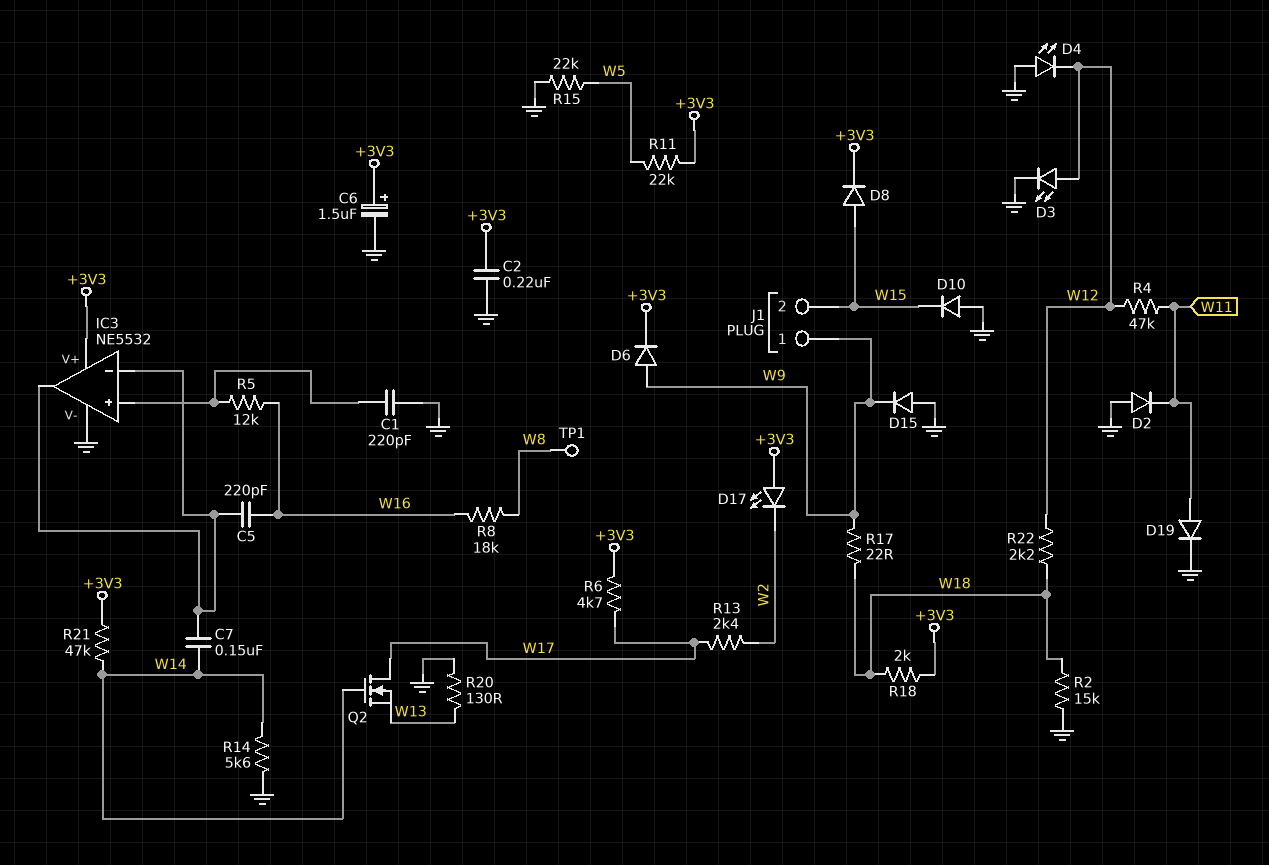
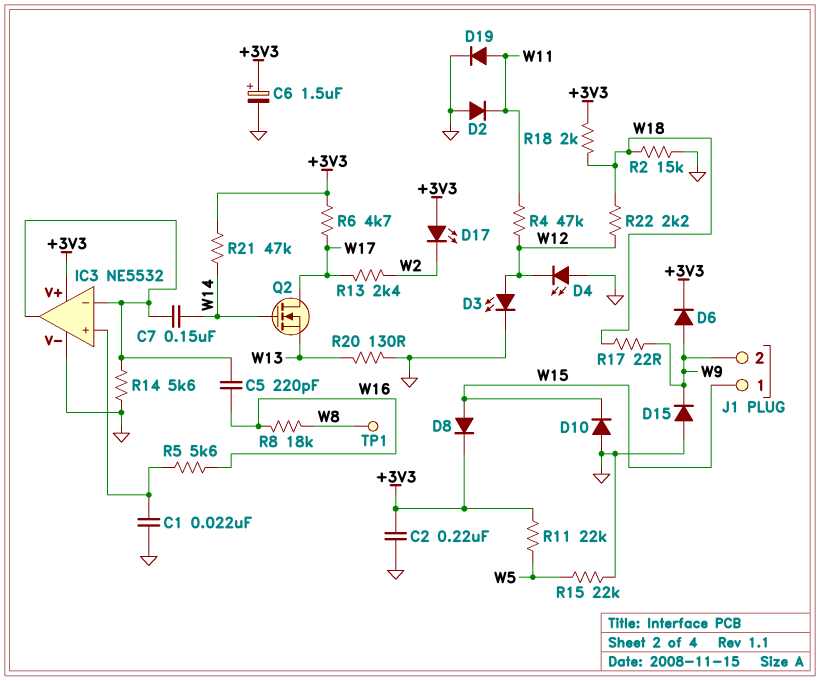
C1: 220pF (GND, IC3/in+) -> 22nF (GND, IC3/in+)
J1 pin 1: W9 -> W15
J1 pin 2: W15 -> W9
R5: 12k (IC3/in+, W16) -> 5.6k (IC3/in+, W16)
R14: 5.6k (GND, W14) -> 5.6k (GND, IC3/in-)

